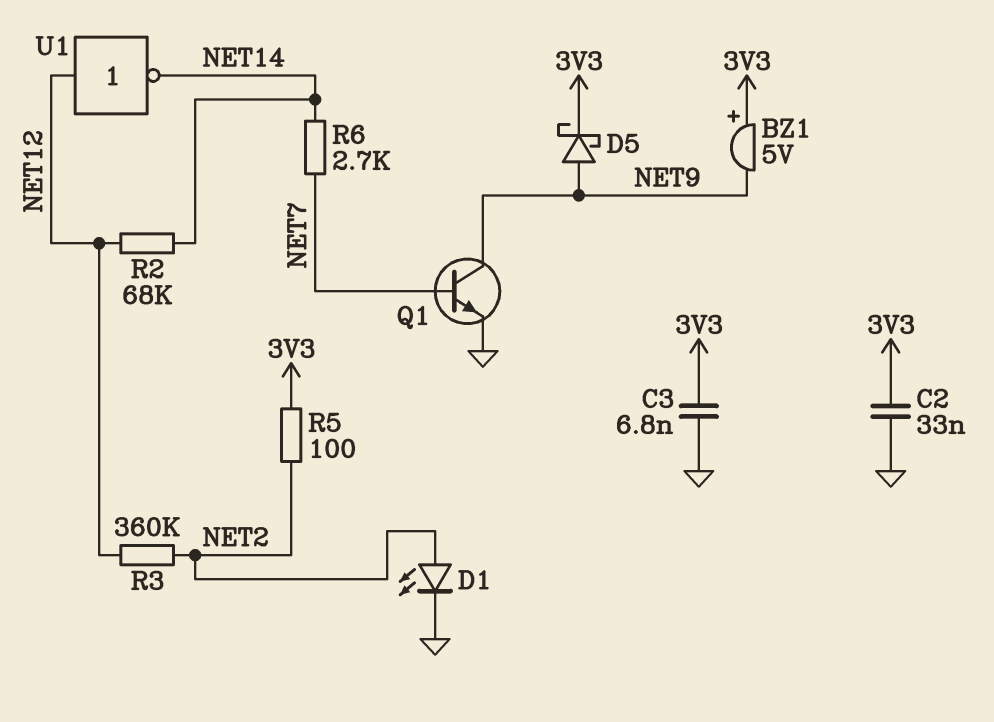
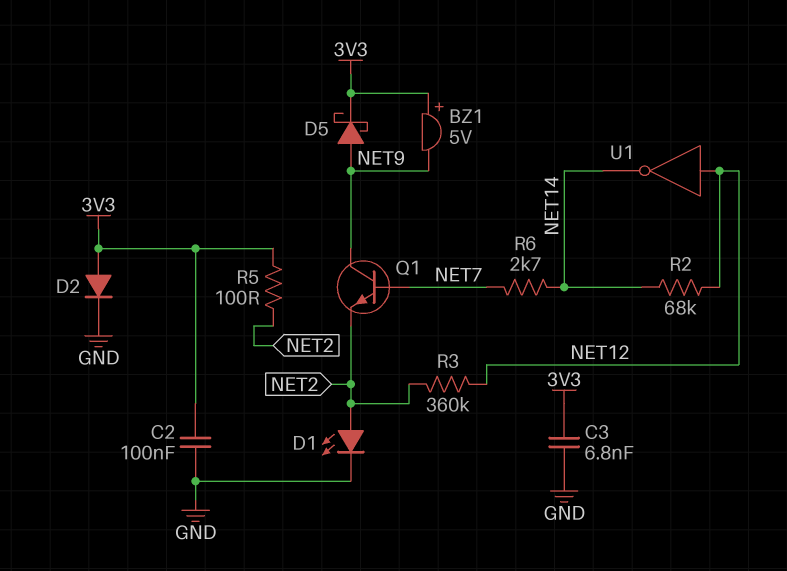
C2: 33nF (3V3, GND) -> 100nF (3V3, GND)
D2: none -> diode (A 3V3, K GND)
Q1: NPN (B NET7, C NET9, E GND) -> NPN (B NET7, C NET9, E NET2)

